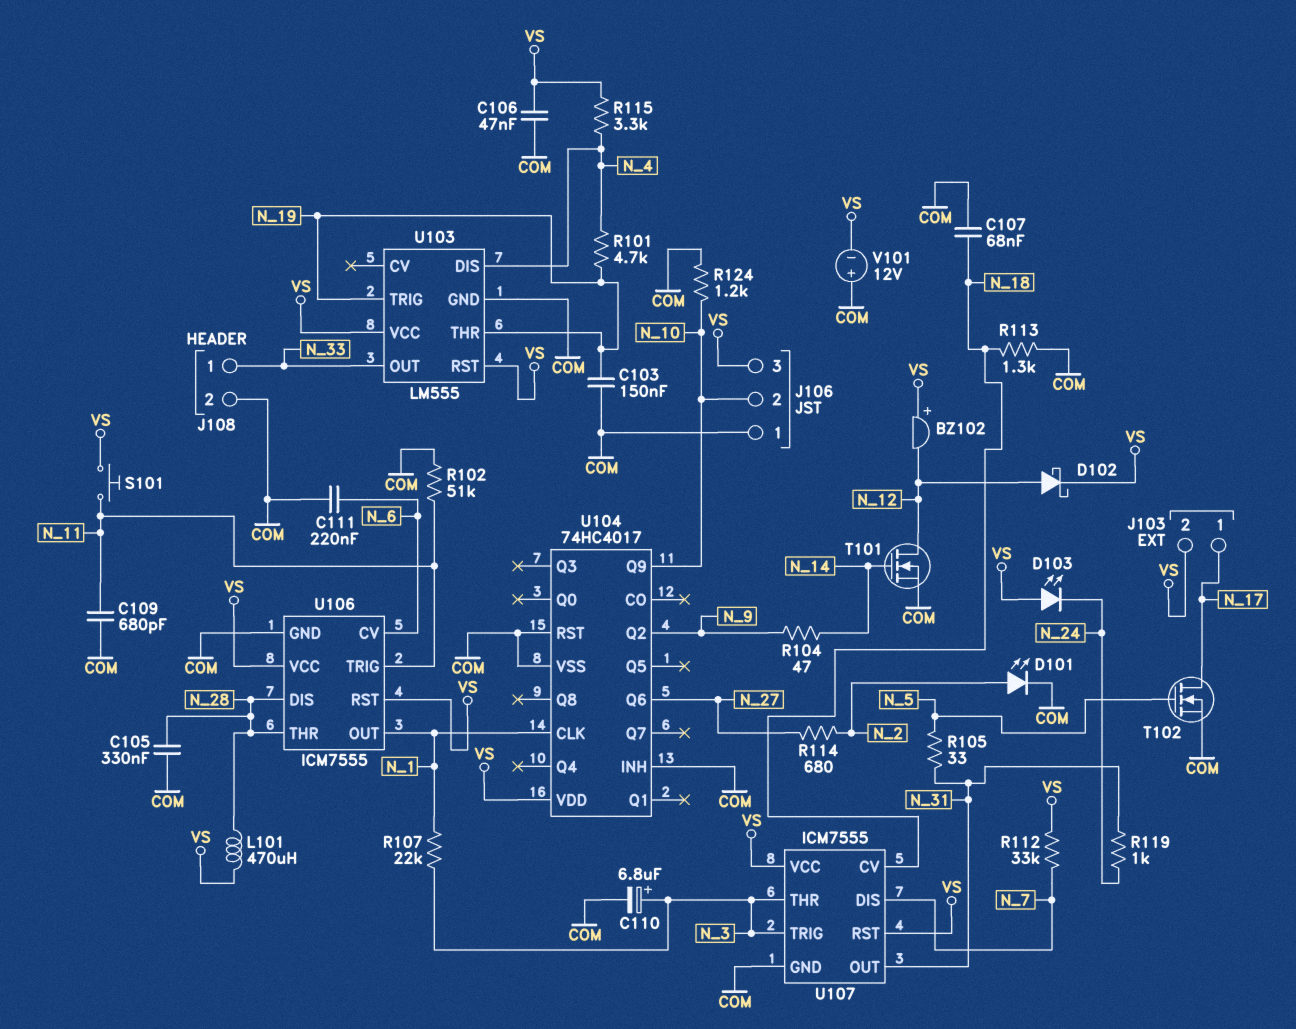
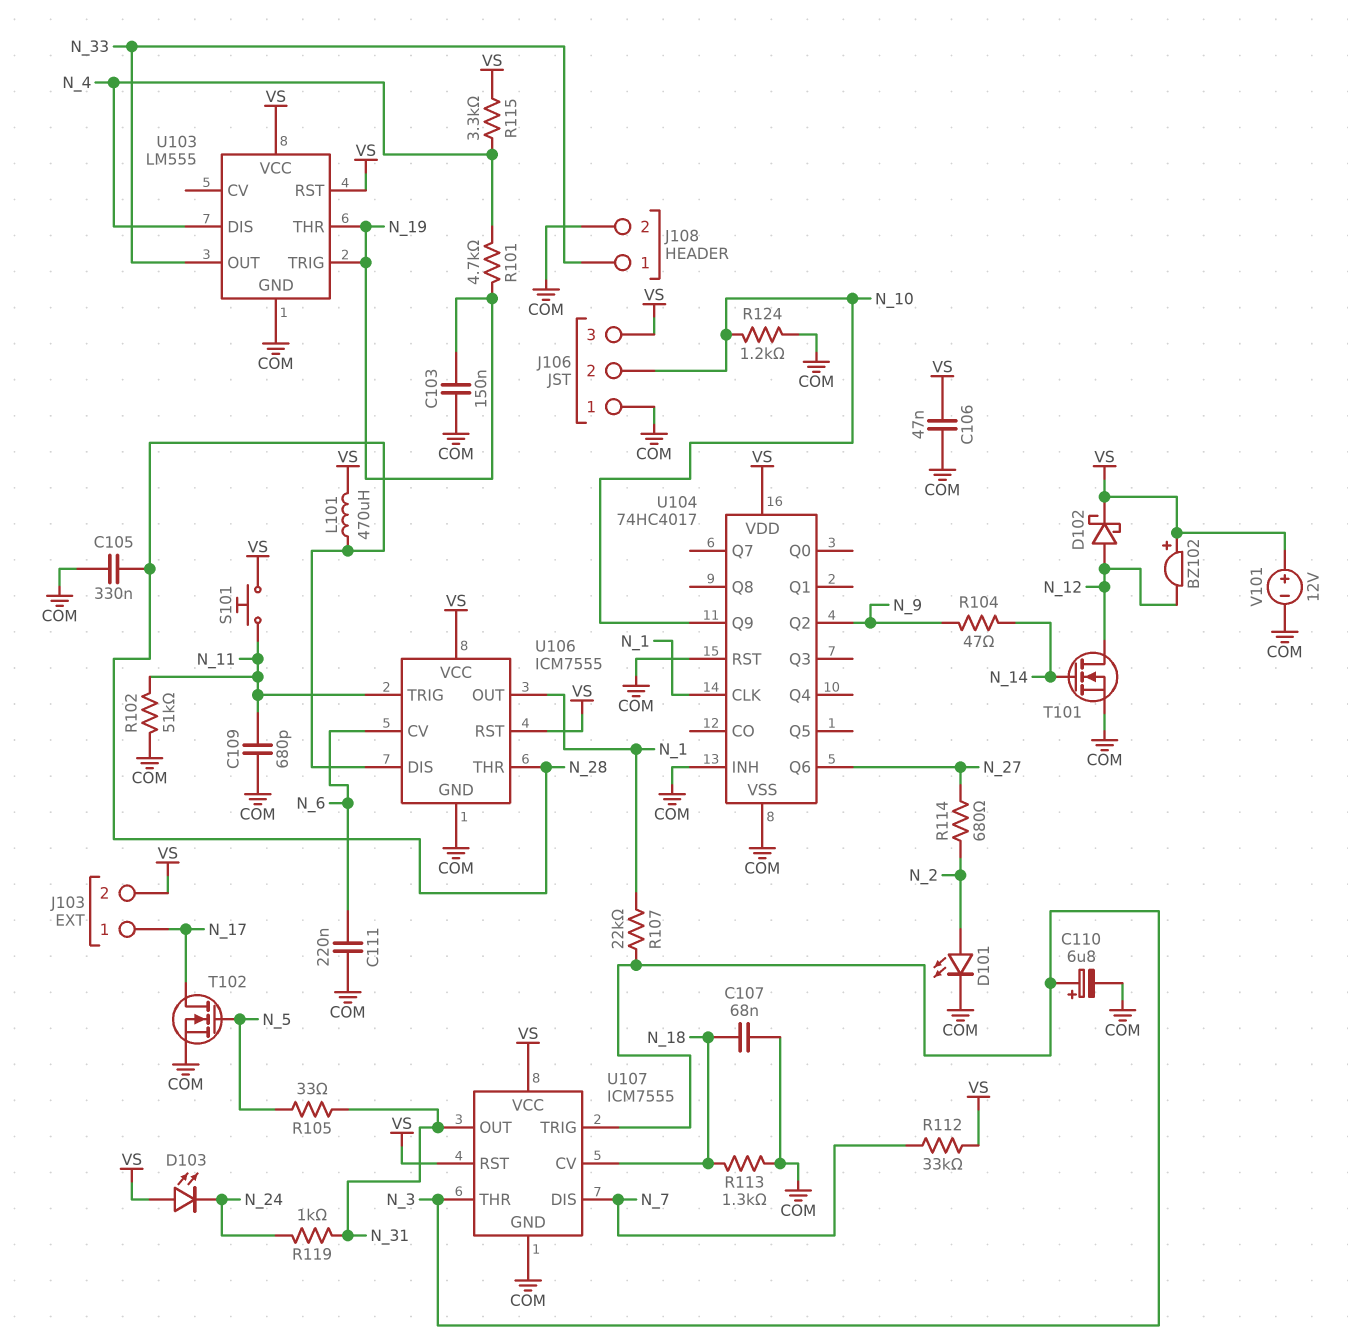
V101: 12V (plus COM, minus VS) -> 12V (plus VS, minus COM)

